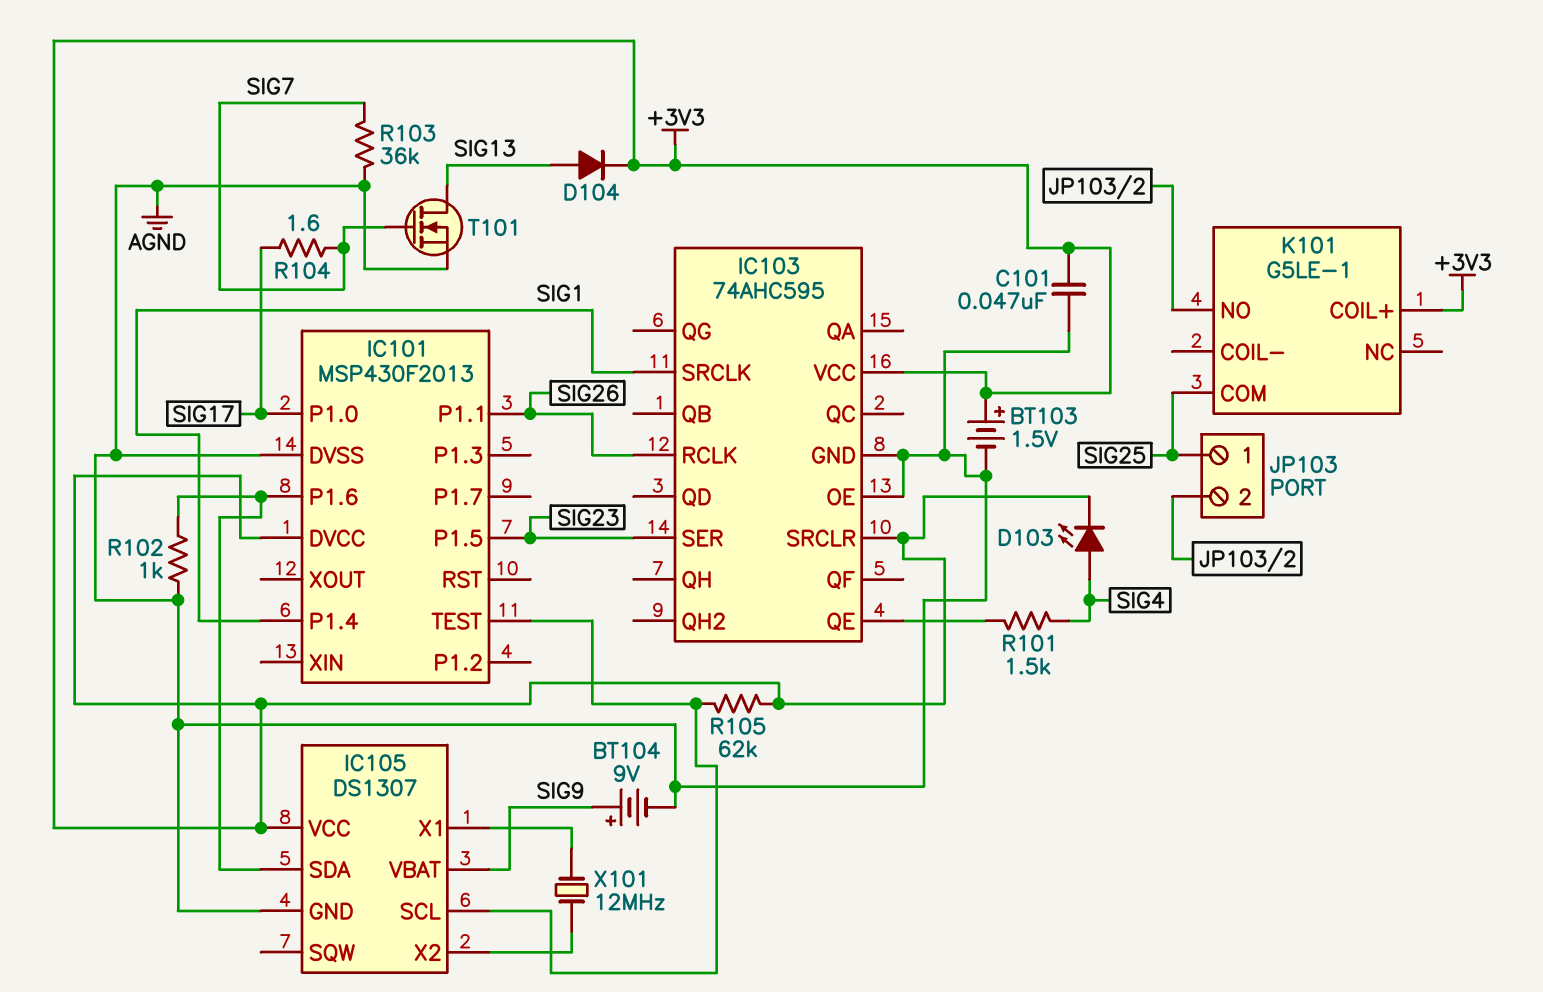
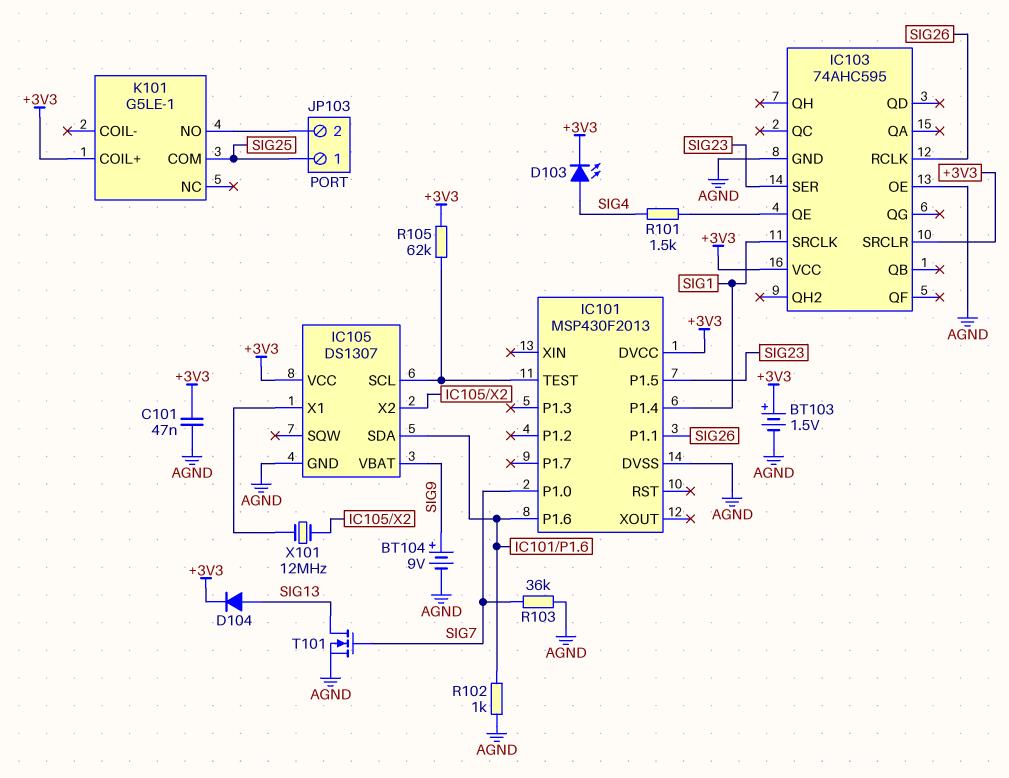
IC101 pin P1.0: SIG17 -> SIG7
R104: 1.6 (SIG7, SIG17) -> none

